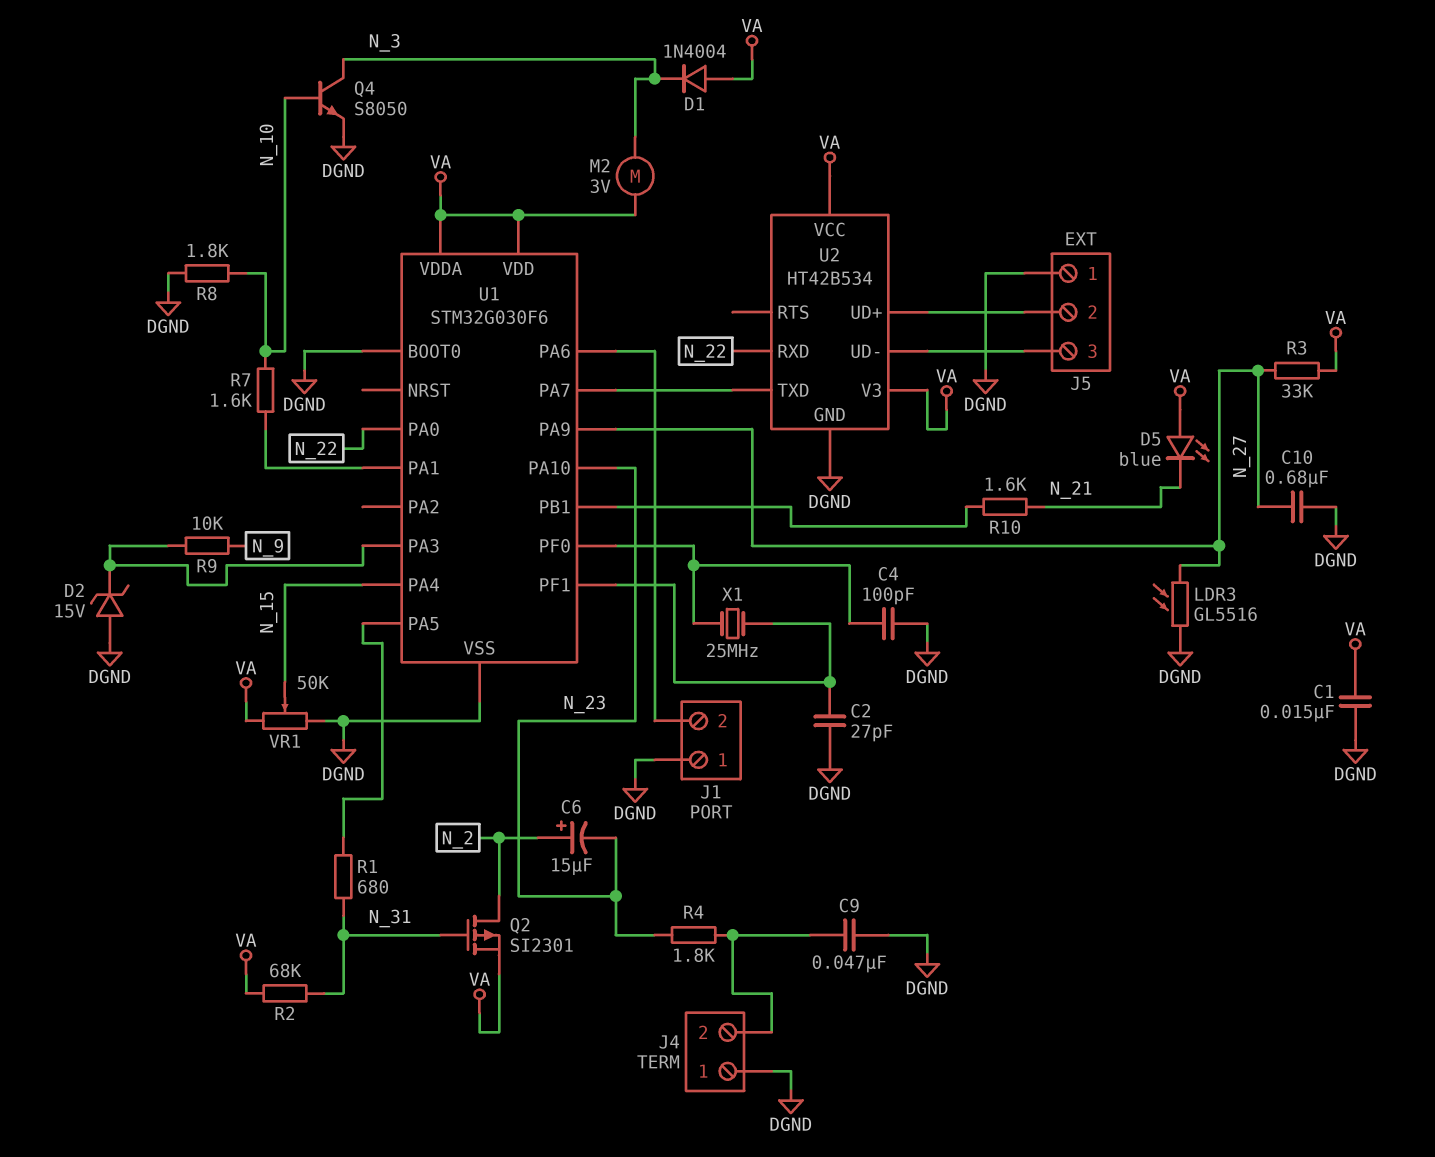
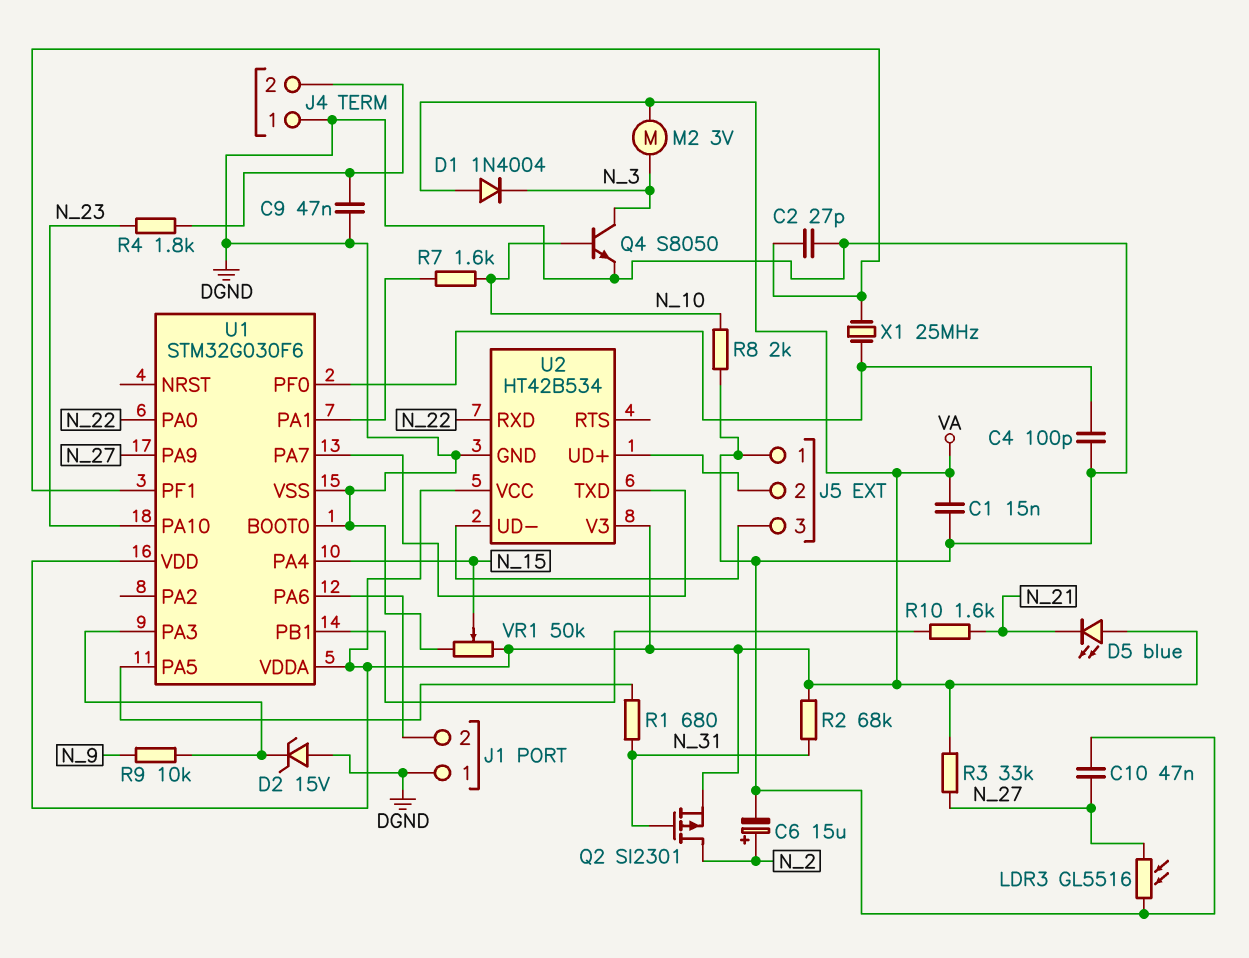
C6: 15uF (plus N_2, minus N_23) -> 15uF (plus N_2, minus DGND)
C10: 680nF (DGND, N_27) -> 47nF (DGND, N_27)
R8: 1.8k (DGND, N_10) -> 2k (DGND, N_10)

